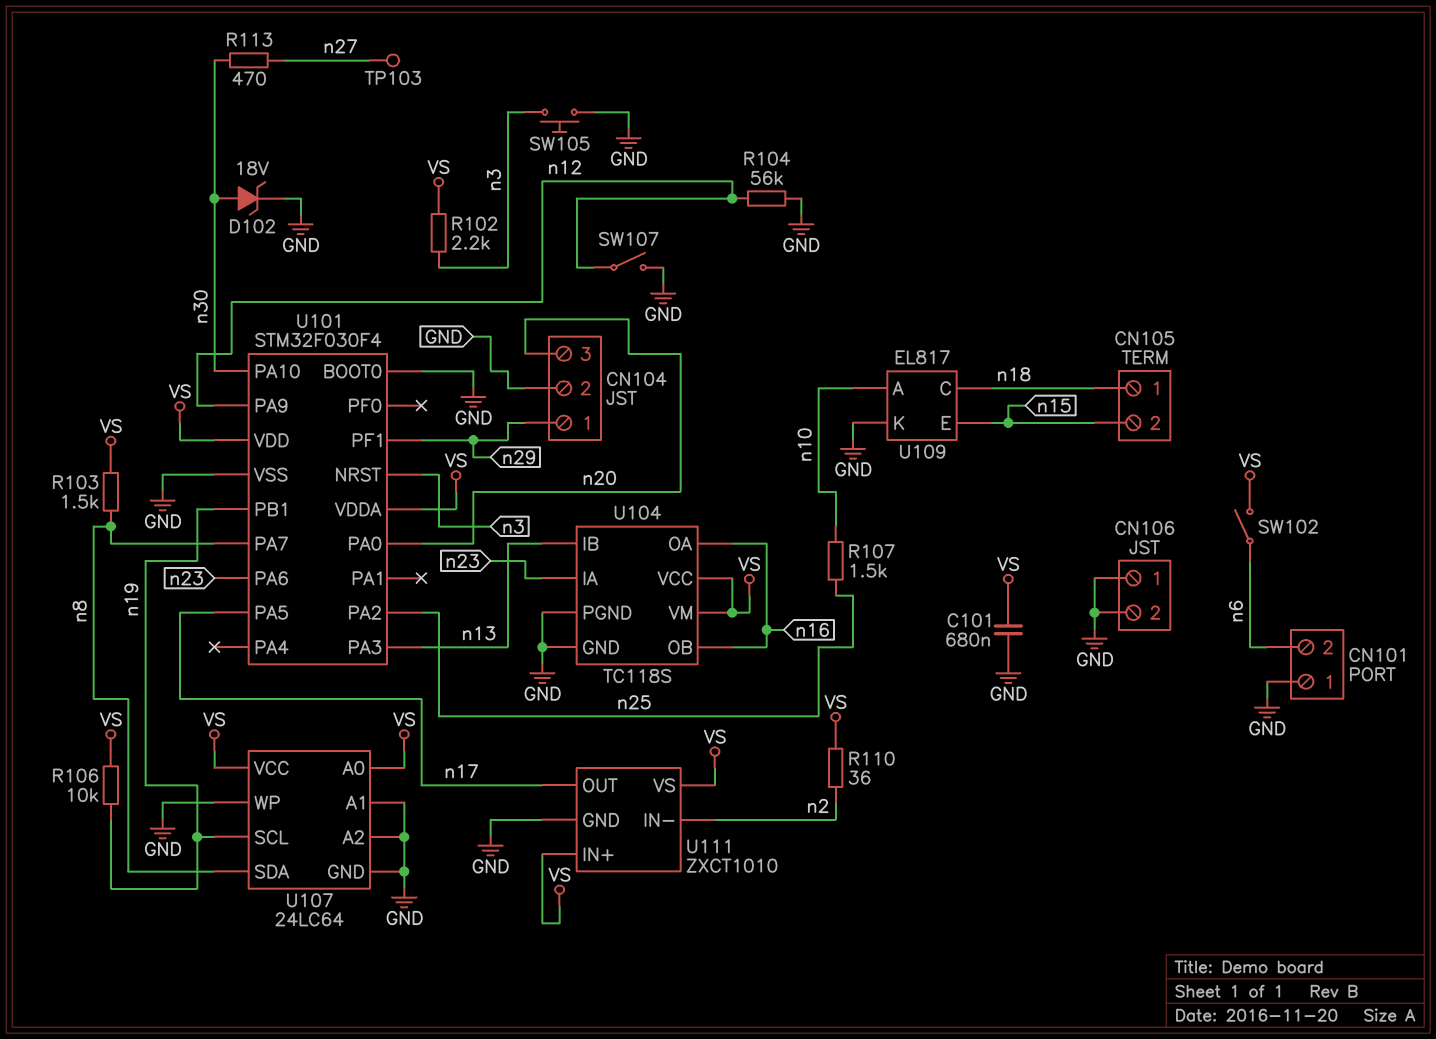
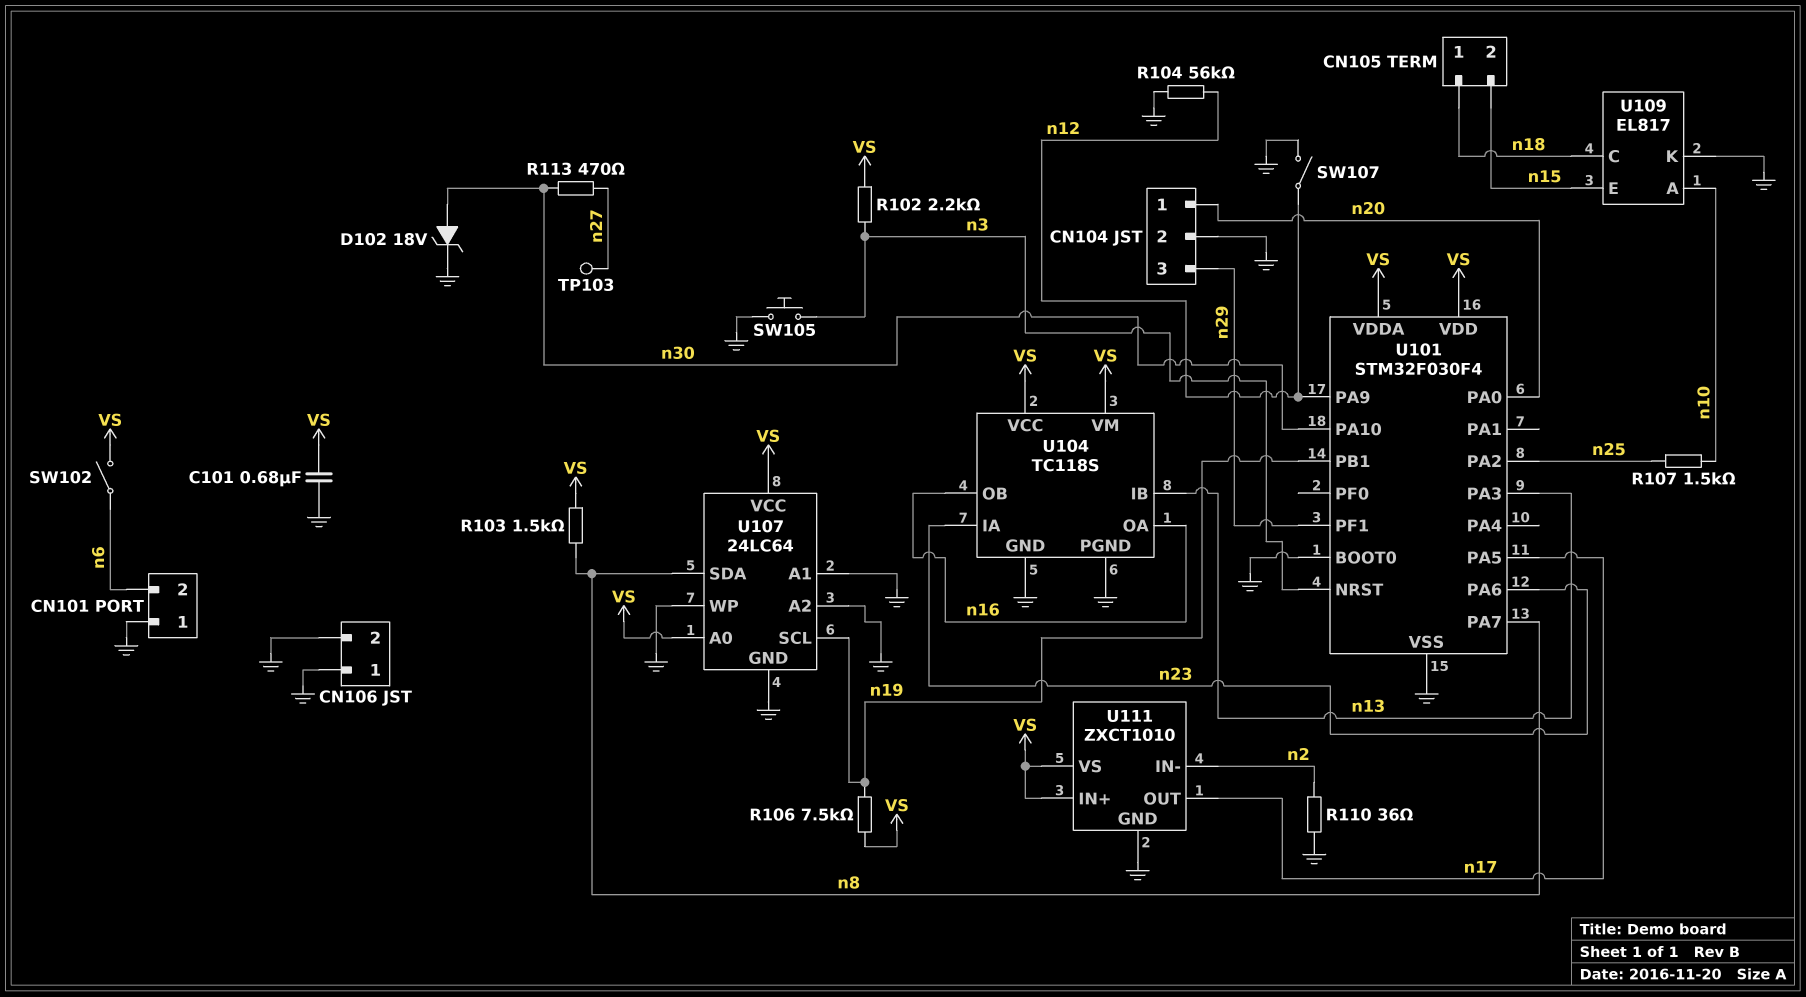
CN104 pin 1: n29 -> n20
CN104 pin 3: n20 -> n29
R106: 10k (VS, n19) -> 7.5k (VS, n19)
R110: 36 (VS, n2) -> 36 (GND, n2)

